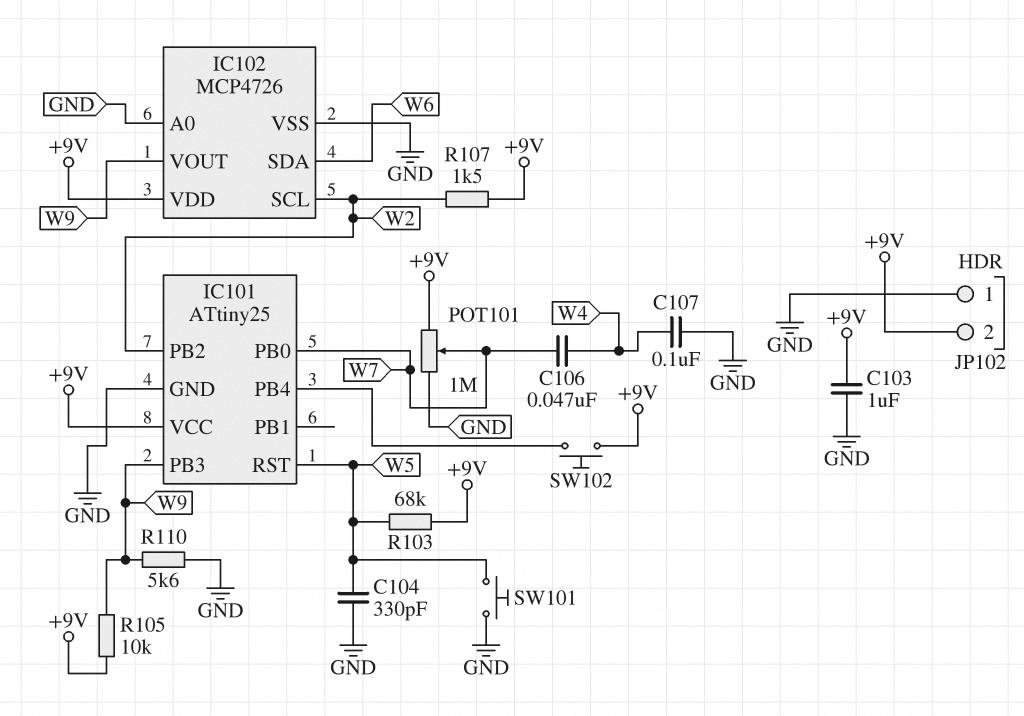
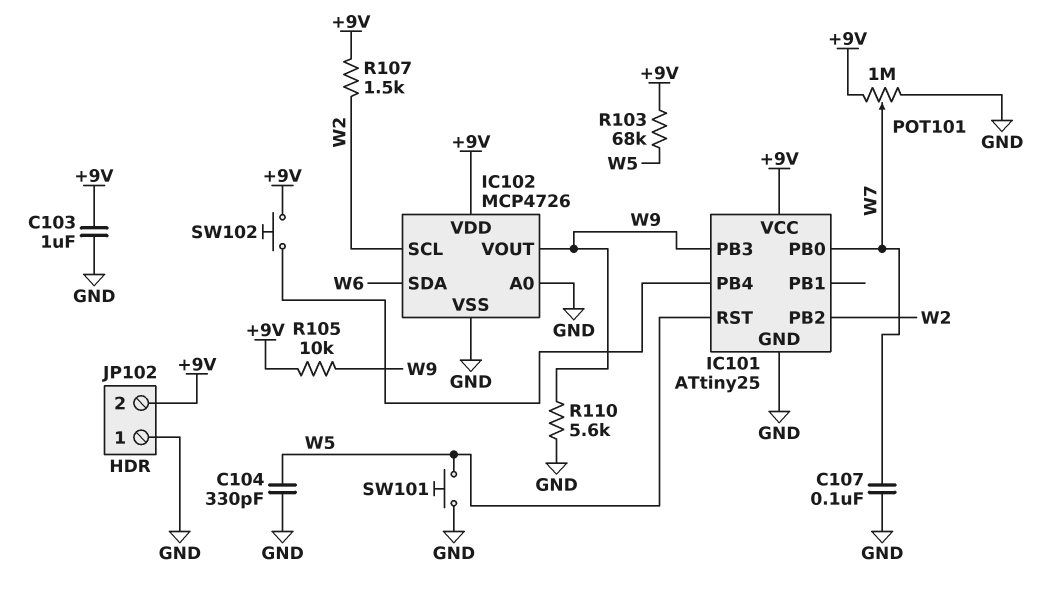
C106: 47nF (W4, W7) -> none
C107: 100nF (GND, W4) -> 100nF (GND, W7)

